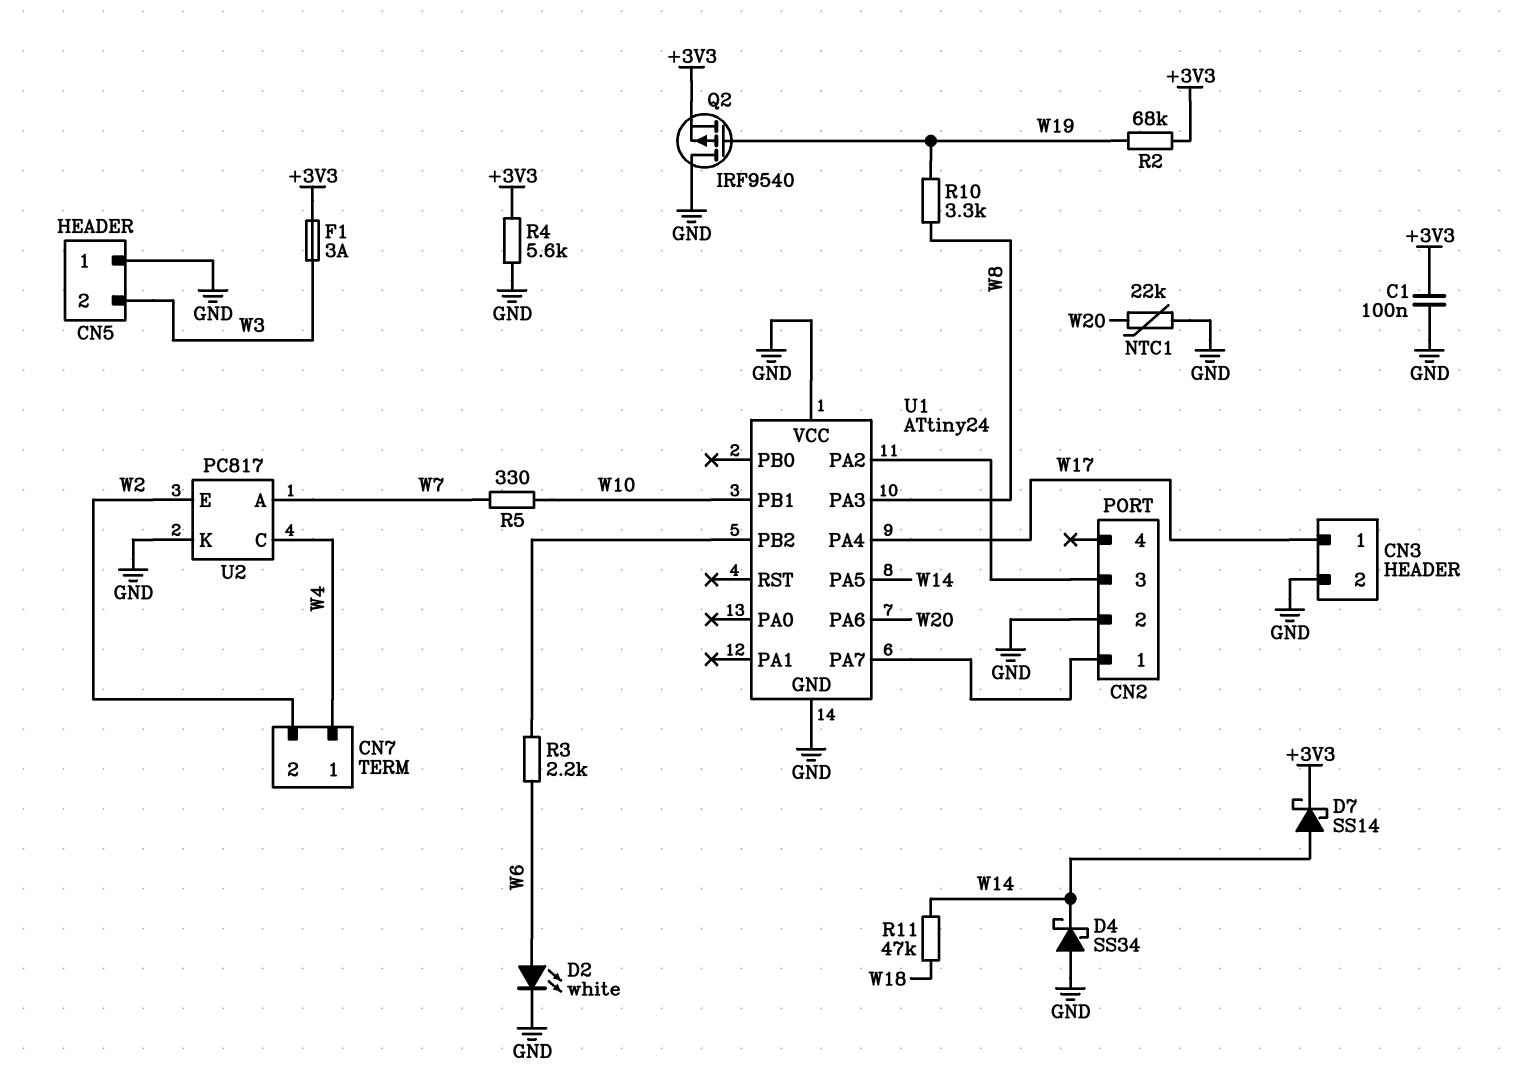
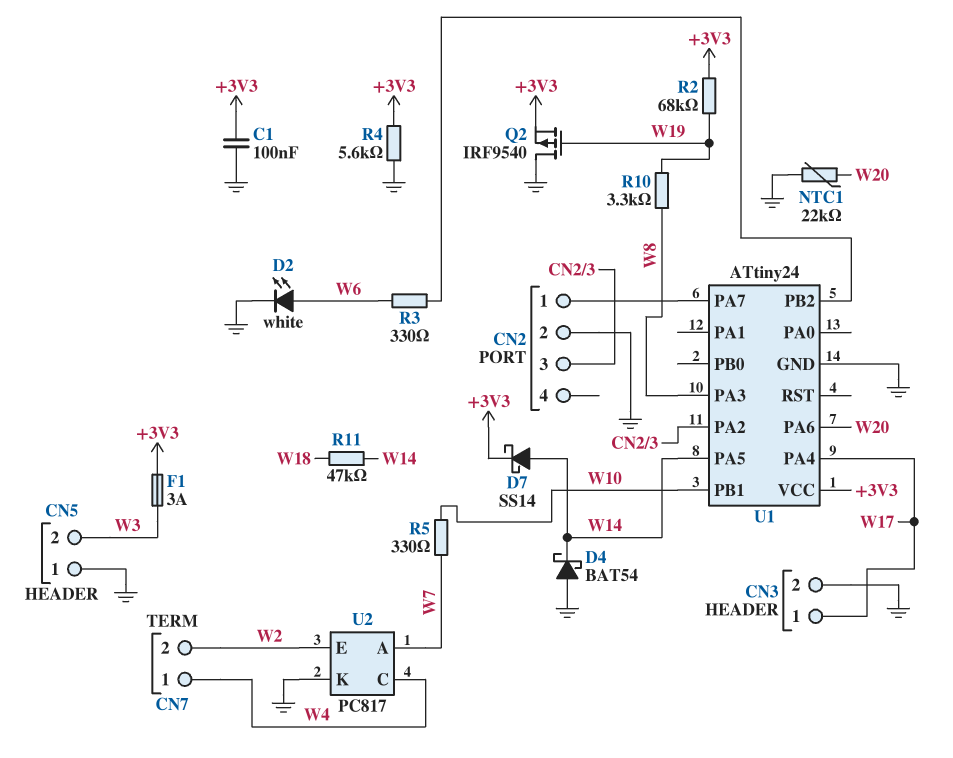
D4: schottky SS34 (A GND, K W14) -> schottky BAT54 (A GND, K W14)
R3: 2.2k (U1/PB2, W6) -> 330 (U1/PB2, W6)
U1 pin VCC: GND -> +3V3

